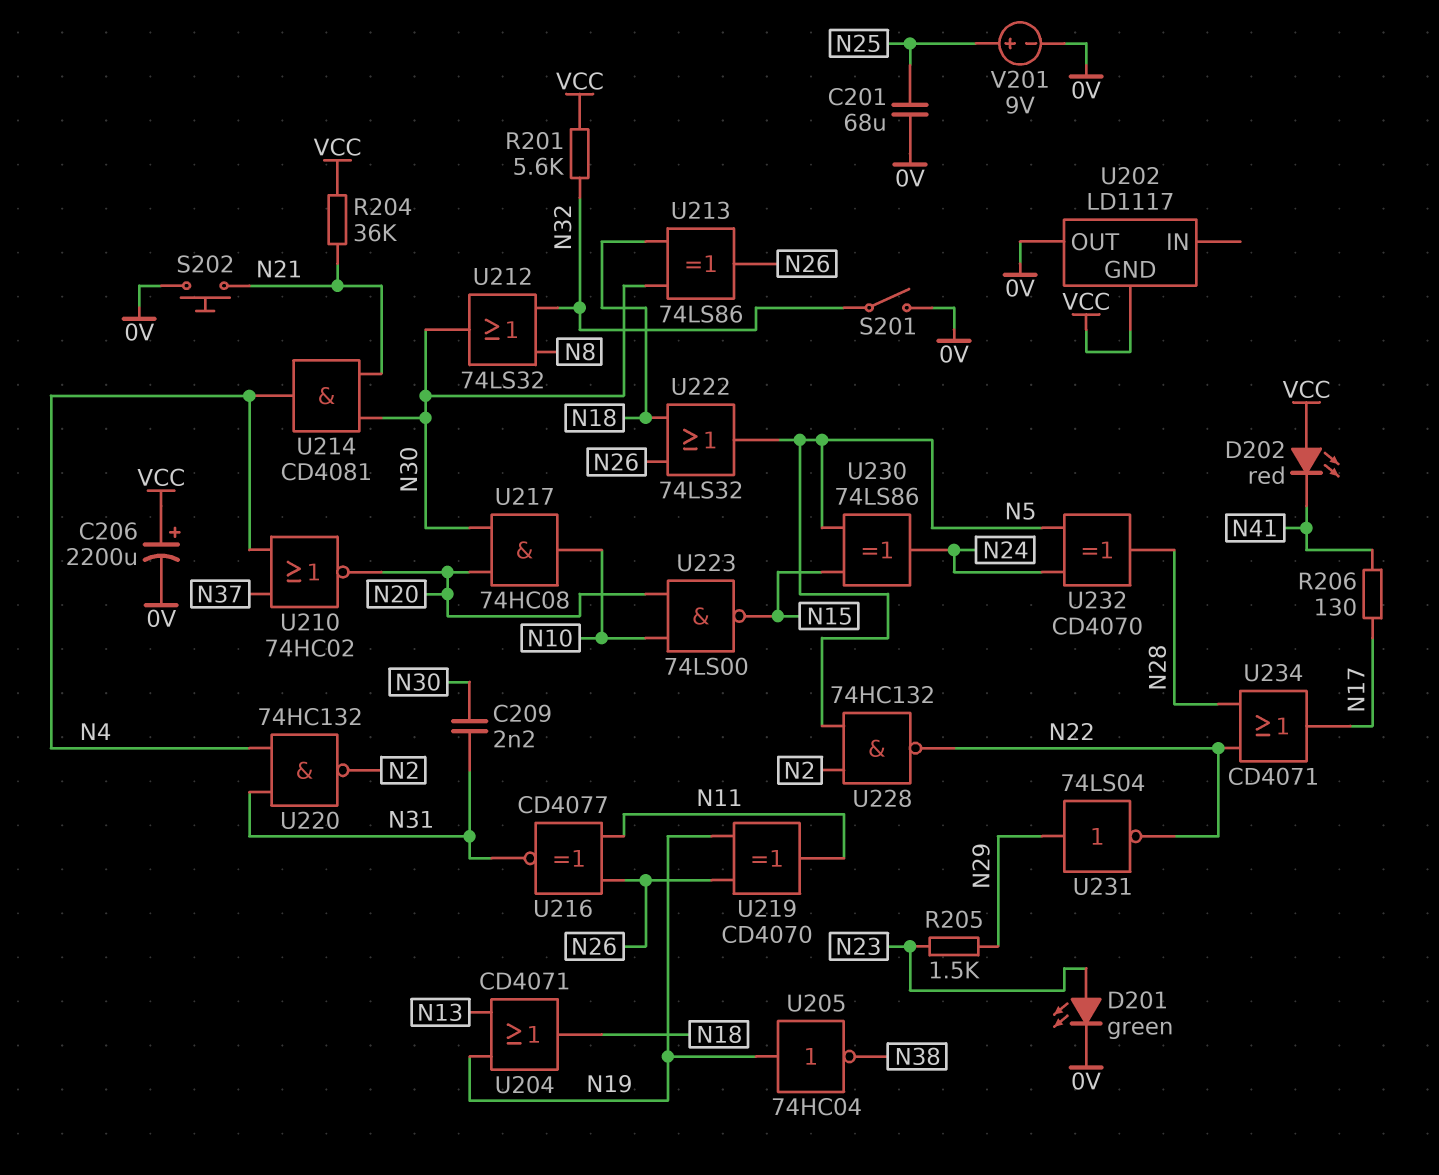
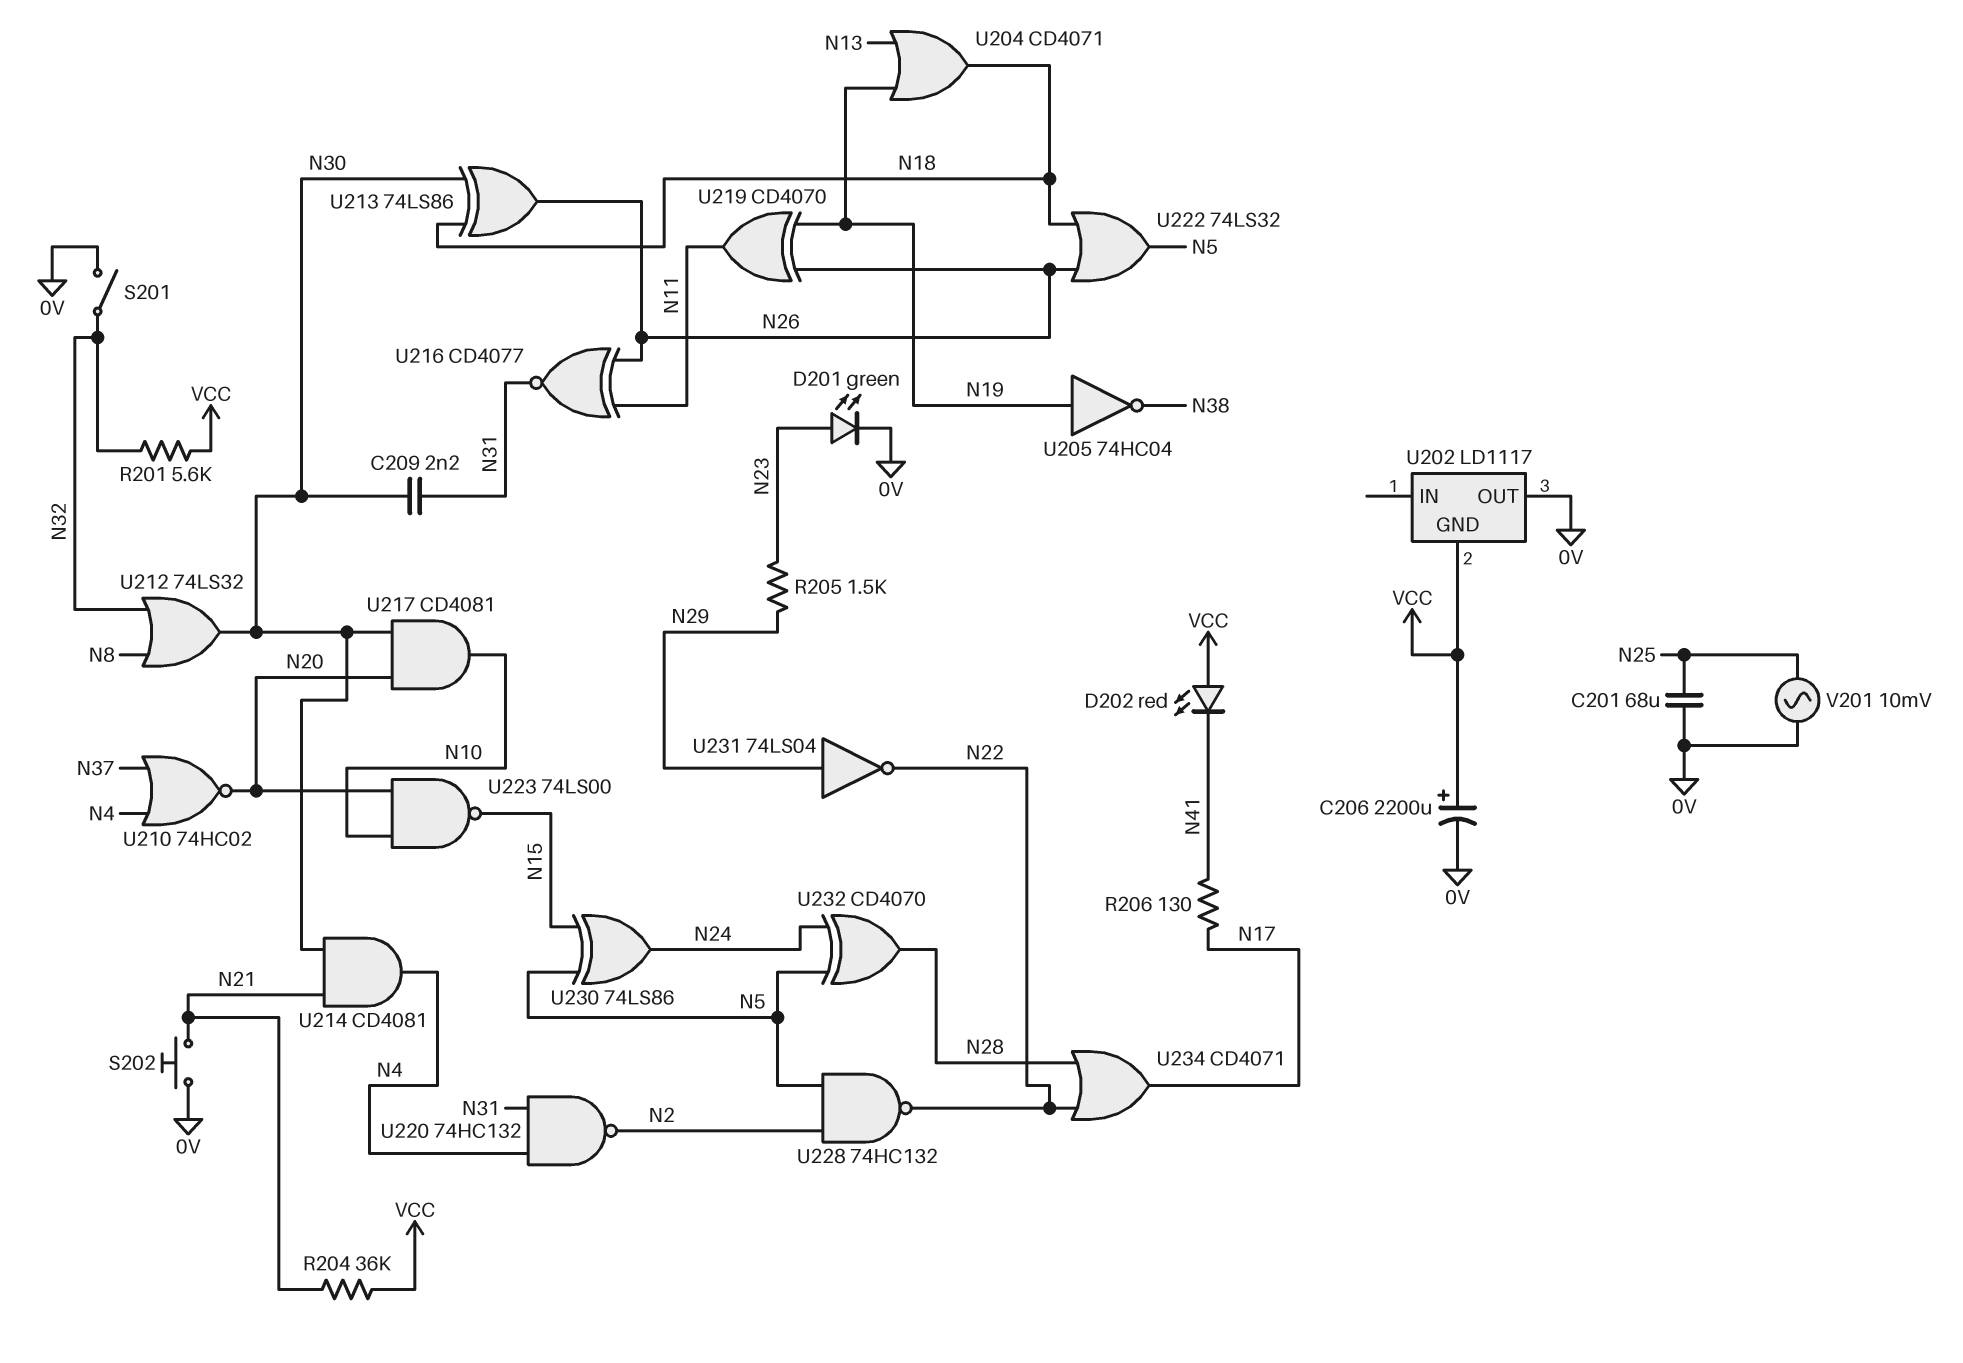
U217: AND 74HC08 (in N20, in N30, out N10) -> AND CD4081 (in N20, in N30, out N10)
V201: 9V (plus N25, minus 0V) -> AC 10mV (0V, N25)

